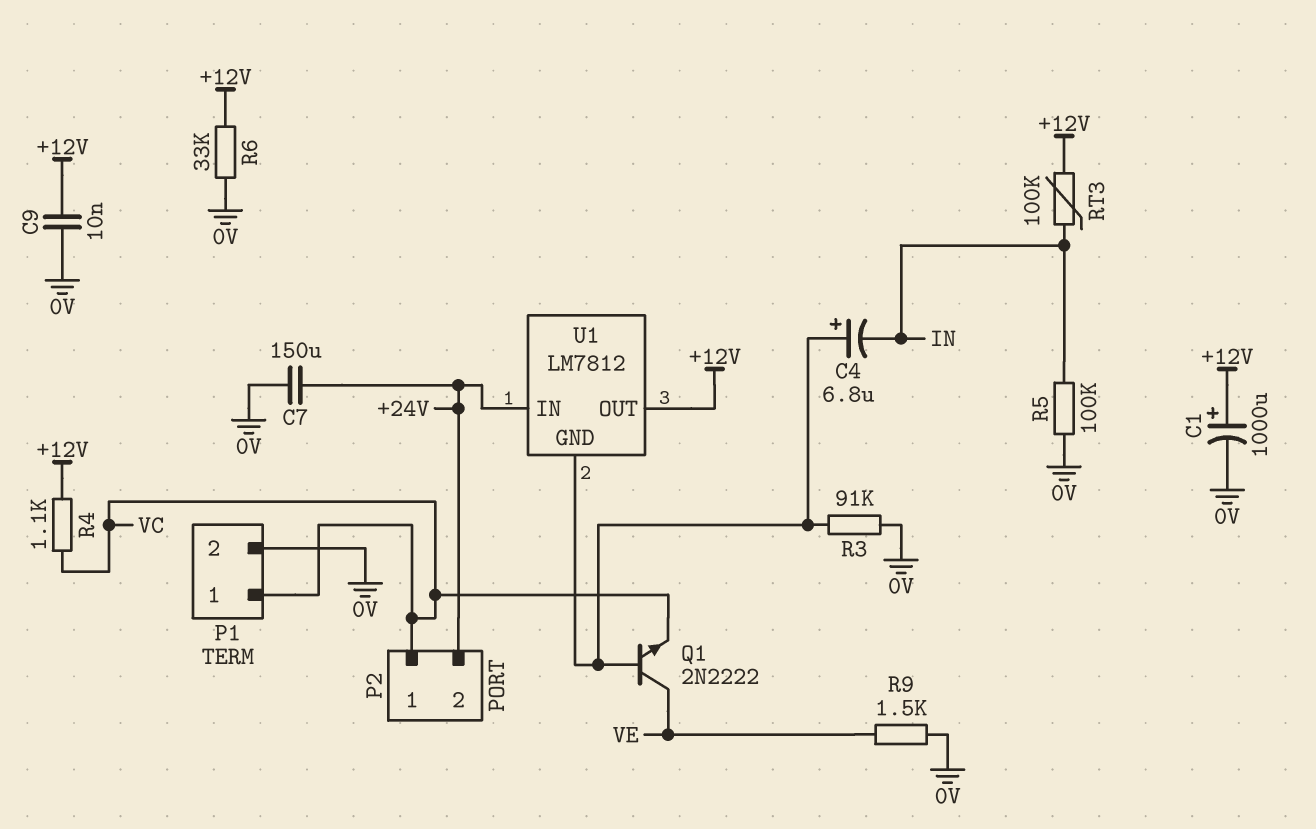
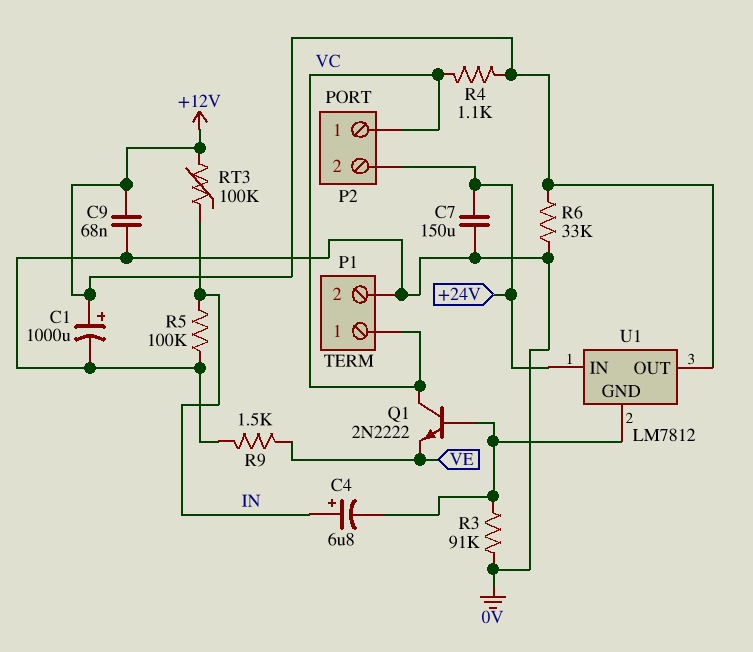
C4: 6.8uF (plus U1/GND, minus IN) -> 6.8uF (plus IN, minus U1/GND)
C9: 10nF (+12V, 0V) -> 68nF (+12V, 0V)
Q1: NPN 2N2222 (B U1/GND, C VE, E VC) -> NPN 2N2222 (B U1/GND, C VC, E VE)

